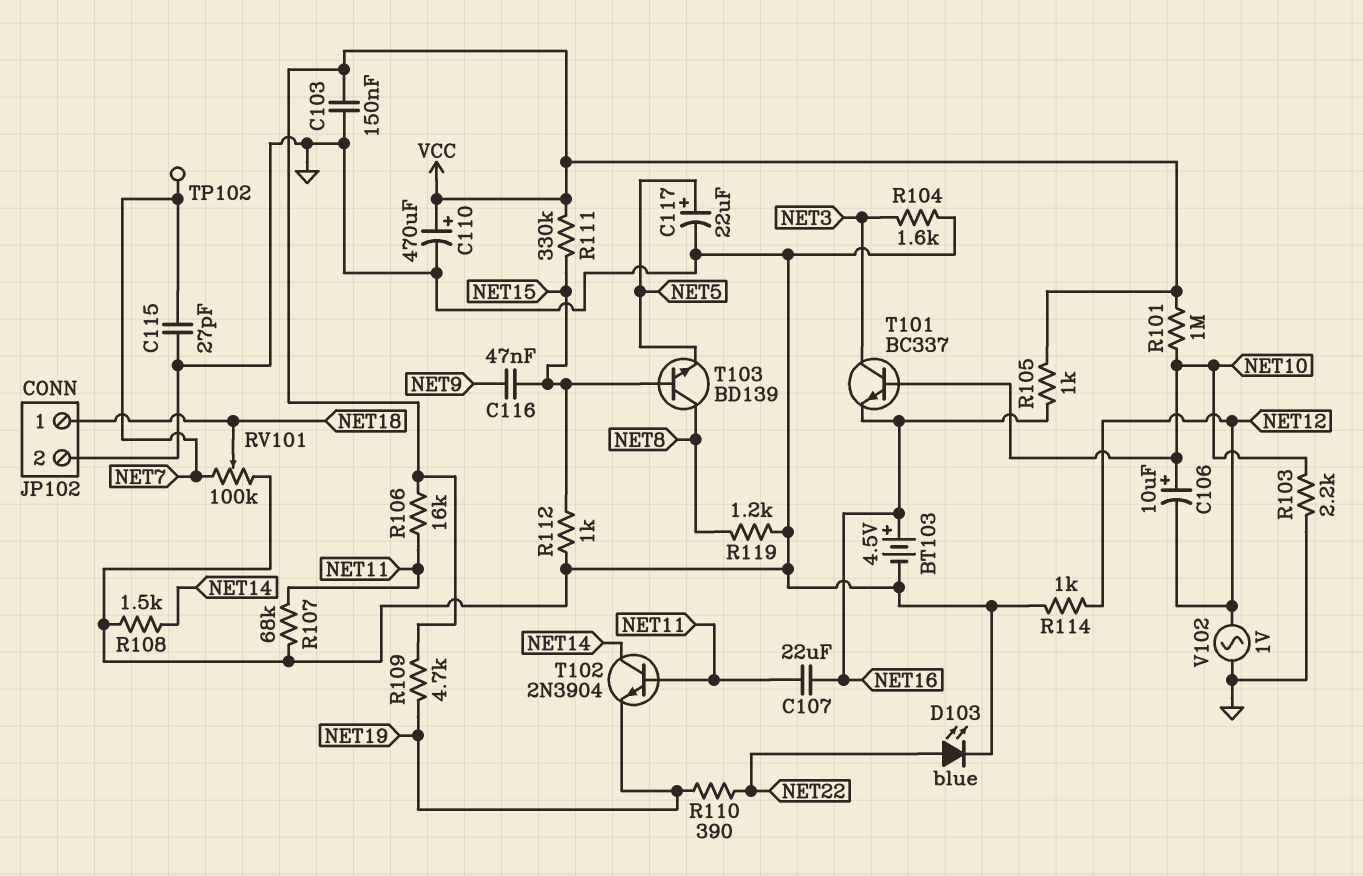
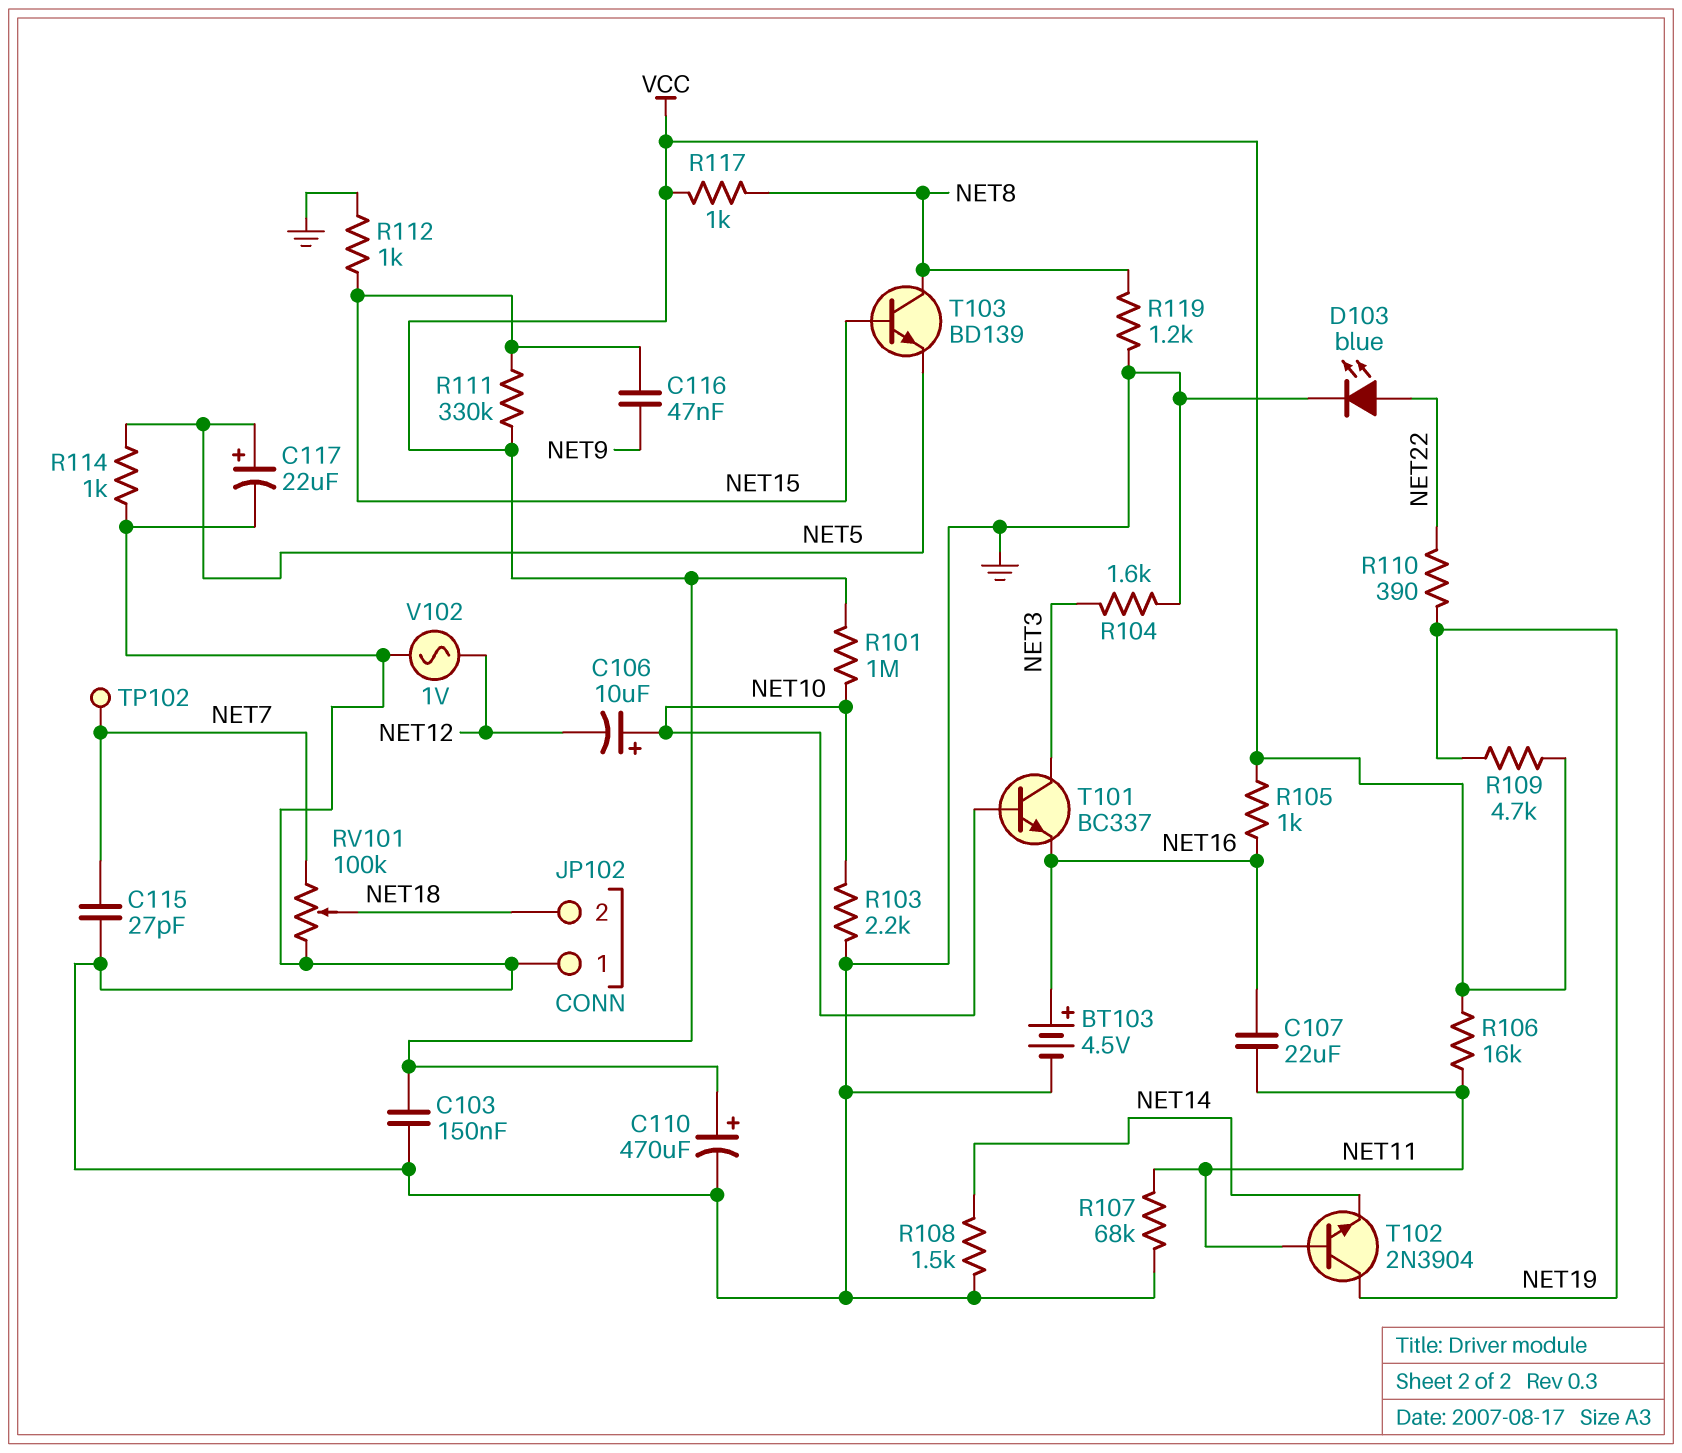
JP102 pin 1: NET18 -> GND
JP102 pin 2: GND -> NET18
R114: 1k (GND, NET12) -> 1k (GND, NET5)
R117: none -> 1k (NET8, VCC)
T102: NPN 2N3904 (B NET11, C NET14, E NET19) -> NPN 2N3904 (B NET11, C NET19, E NET14)

